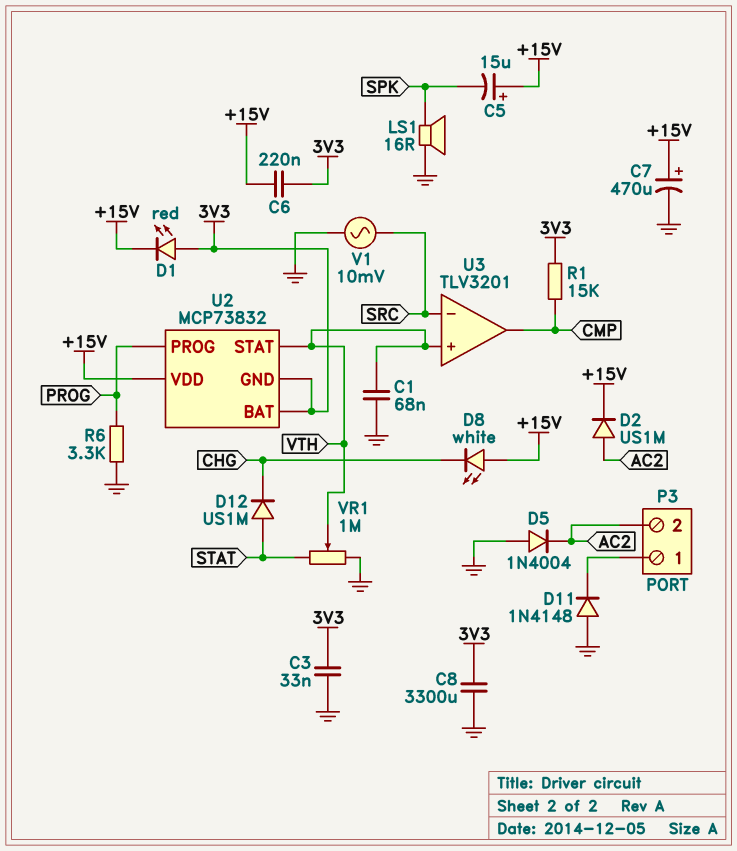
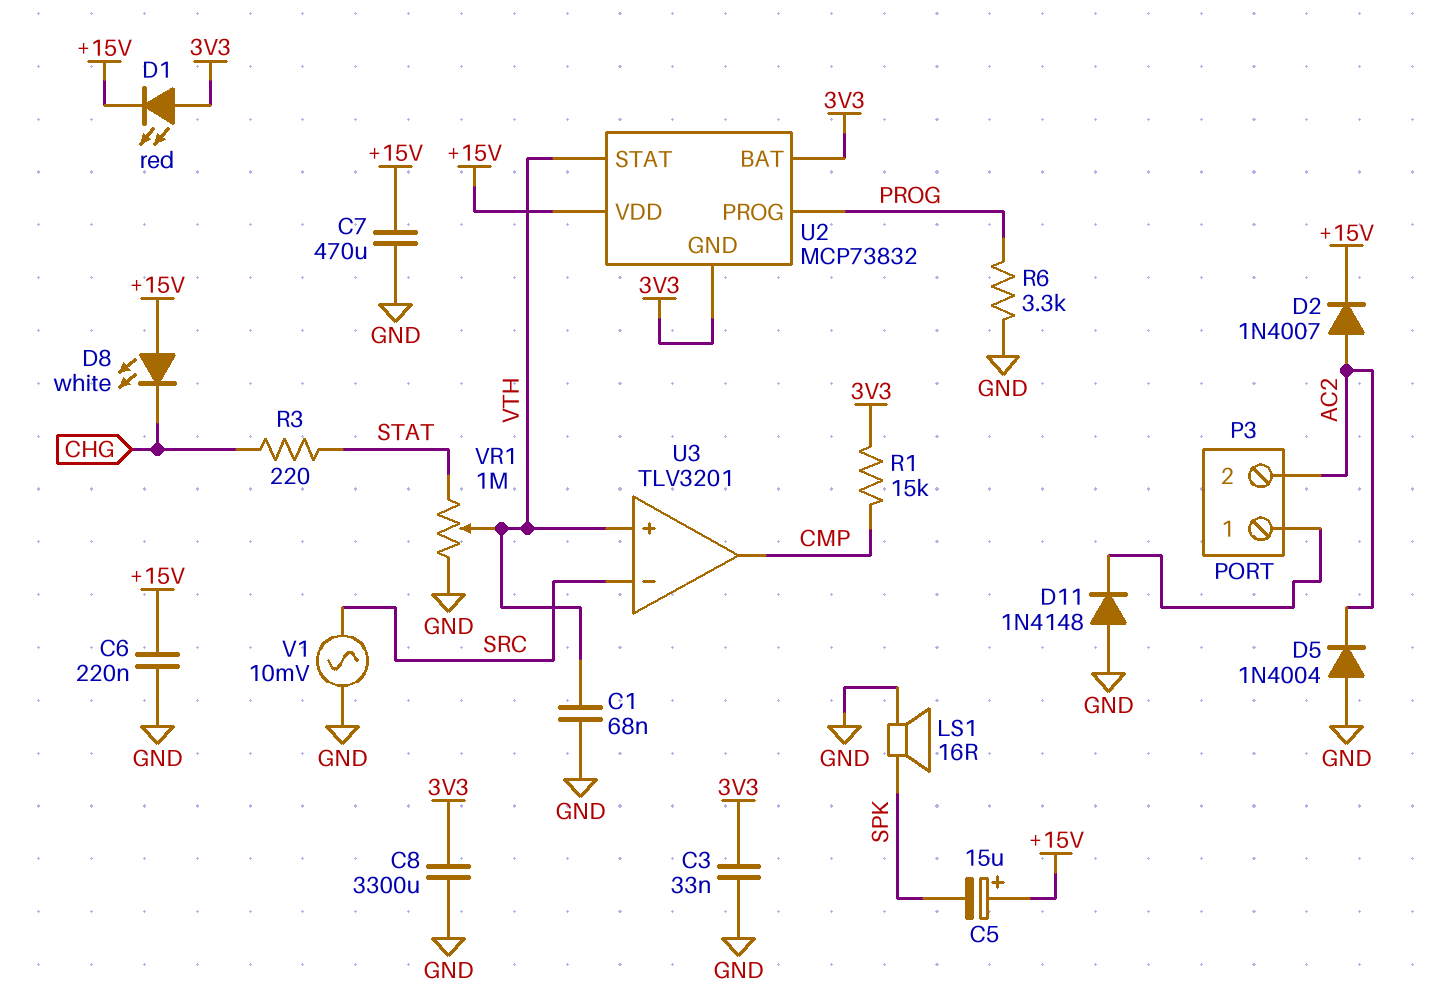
C6: 220nF (+15V, 3V3) -> 220nF (+15V, GND)
C7: 470uF (plus +15V, minus GND) -> 470uF (+15V, GND)
D2: diode US1M (A AC2, K +15V) -> diode 1N4007 (A AC2, K +15V)
D12: diode US1M (A STAT, K CHG) -> none
R3: none -> 220 (CHG, STAT)

